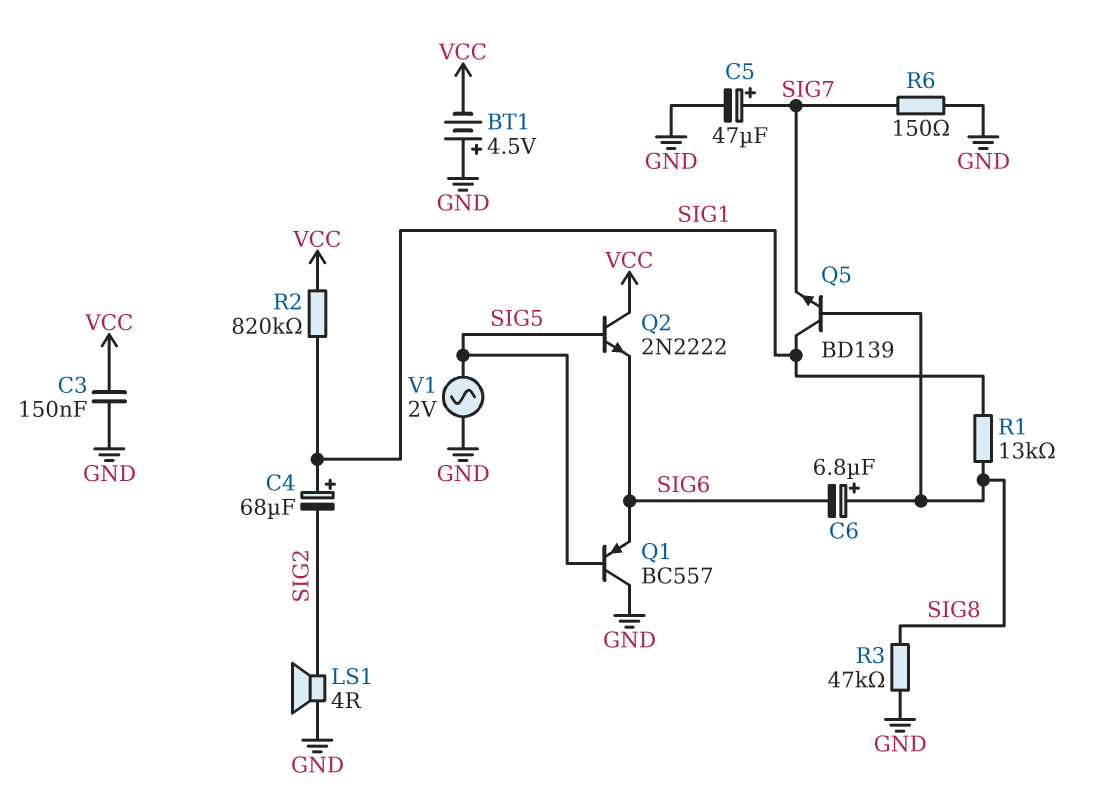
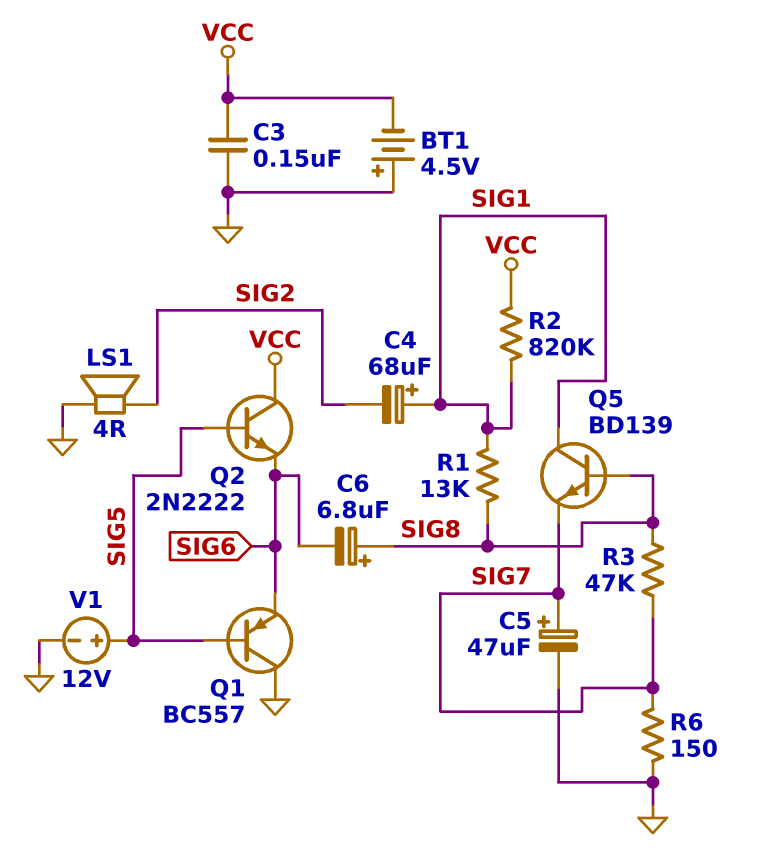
R3: 47k (GND, SIG8) -> 47k (SIG7, SIG8)
V1: AC 2V (GND, SIG5) -> 12V (plus SIG5, minus GND)

